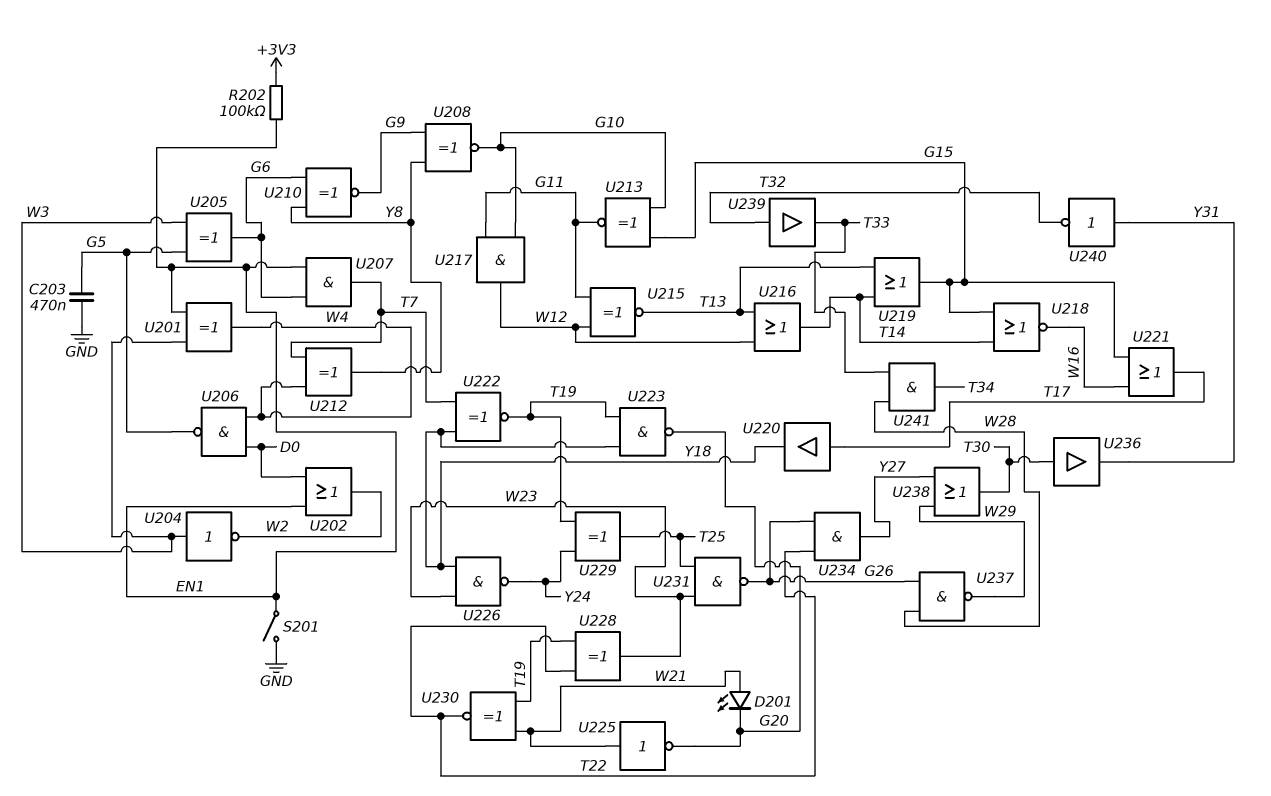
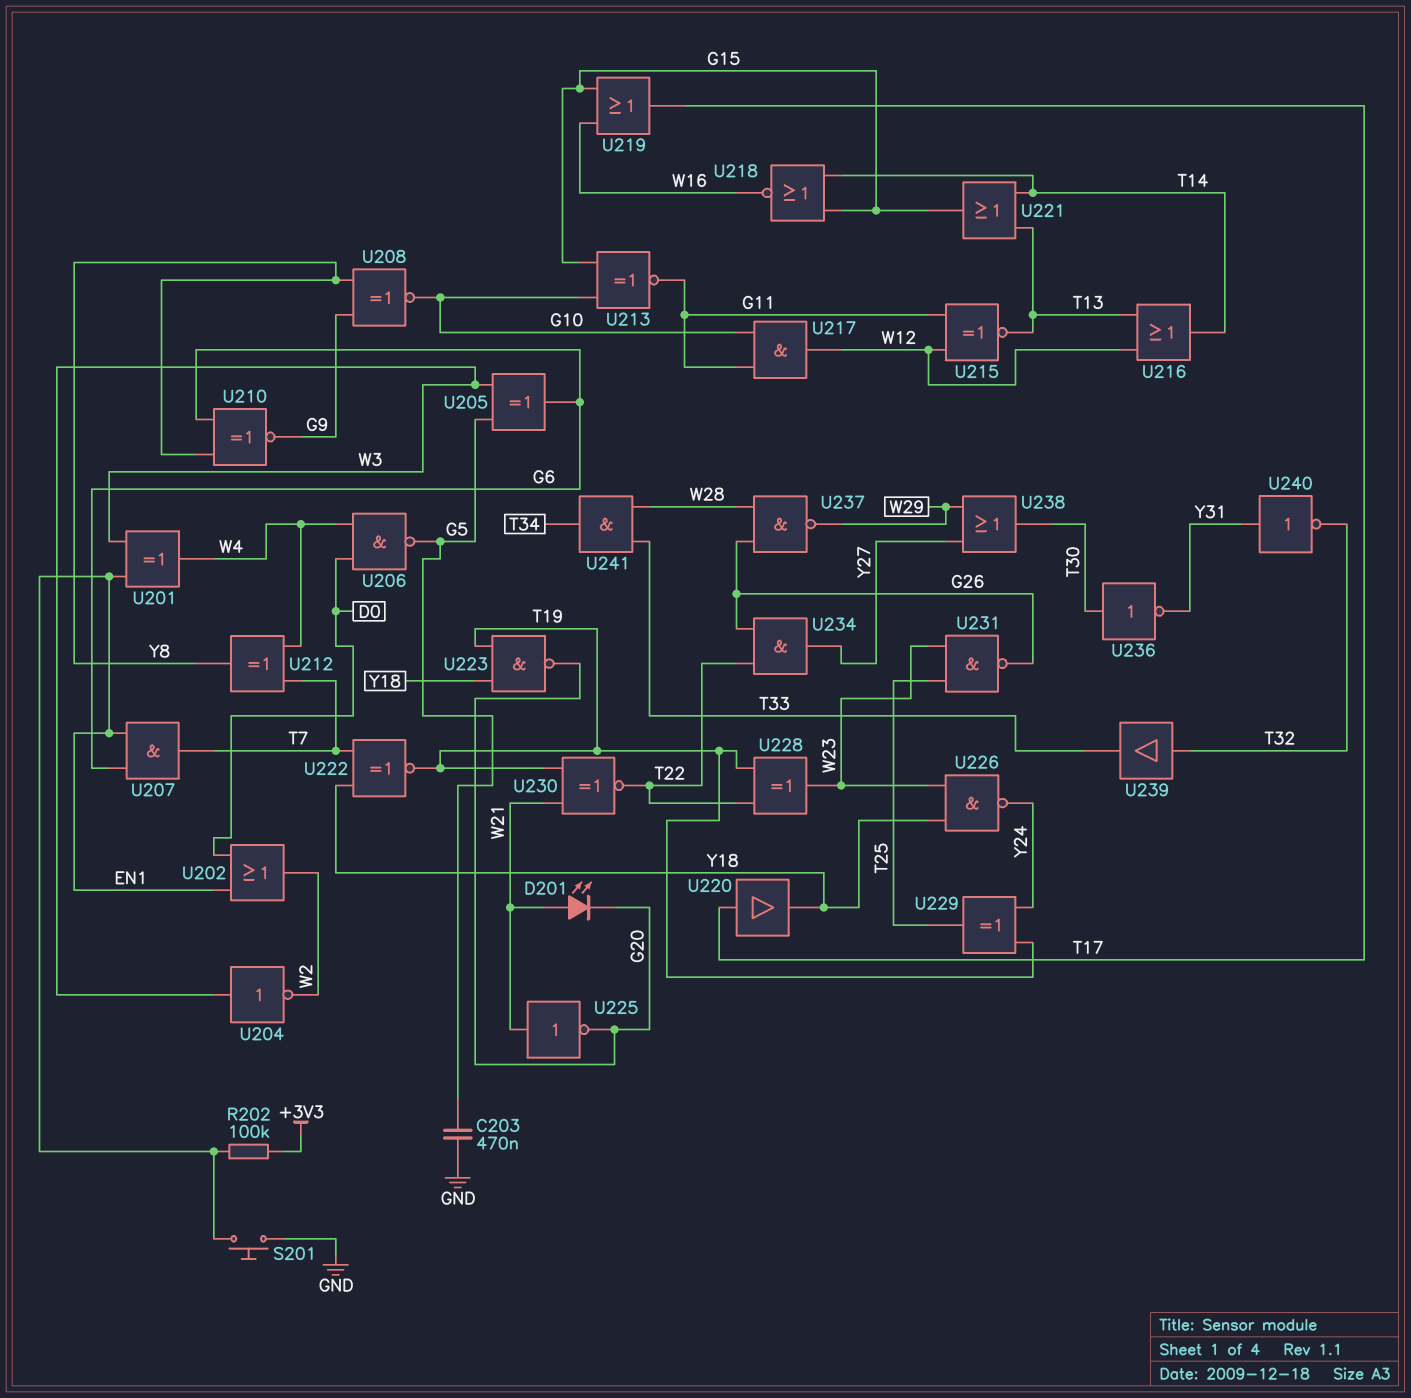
S201: switch (EN1, GND) -> button (EN1, GND)
U219: OR (in T13, in T14, out G15) -> OR (in G15, in W16, out T17)
U221: OR (in G15, in W16, out T17) -> OR (in T13, in T14, out G15)
U236: buffer (in T30, out Y31) -> NOT (in T30, out Y31)

